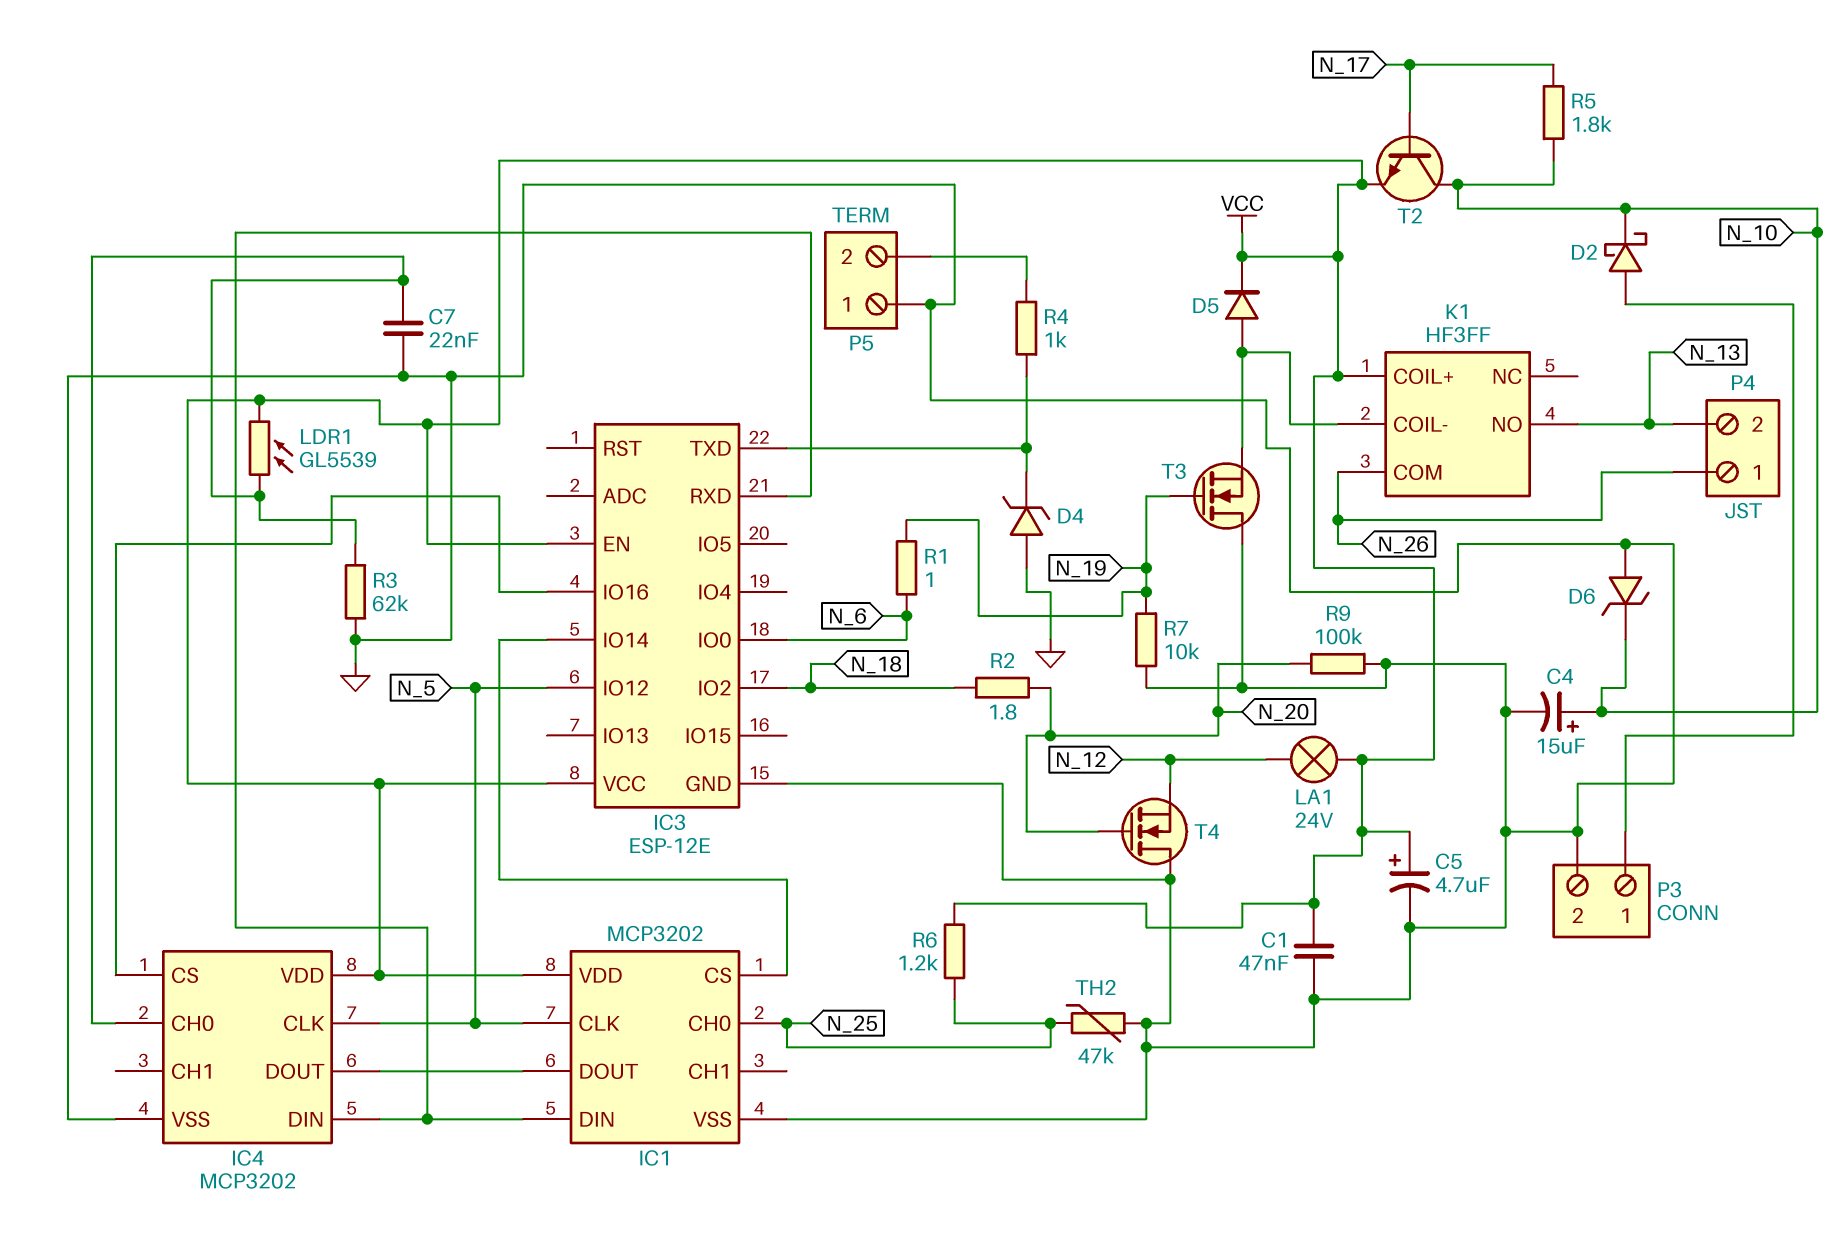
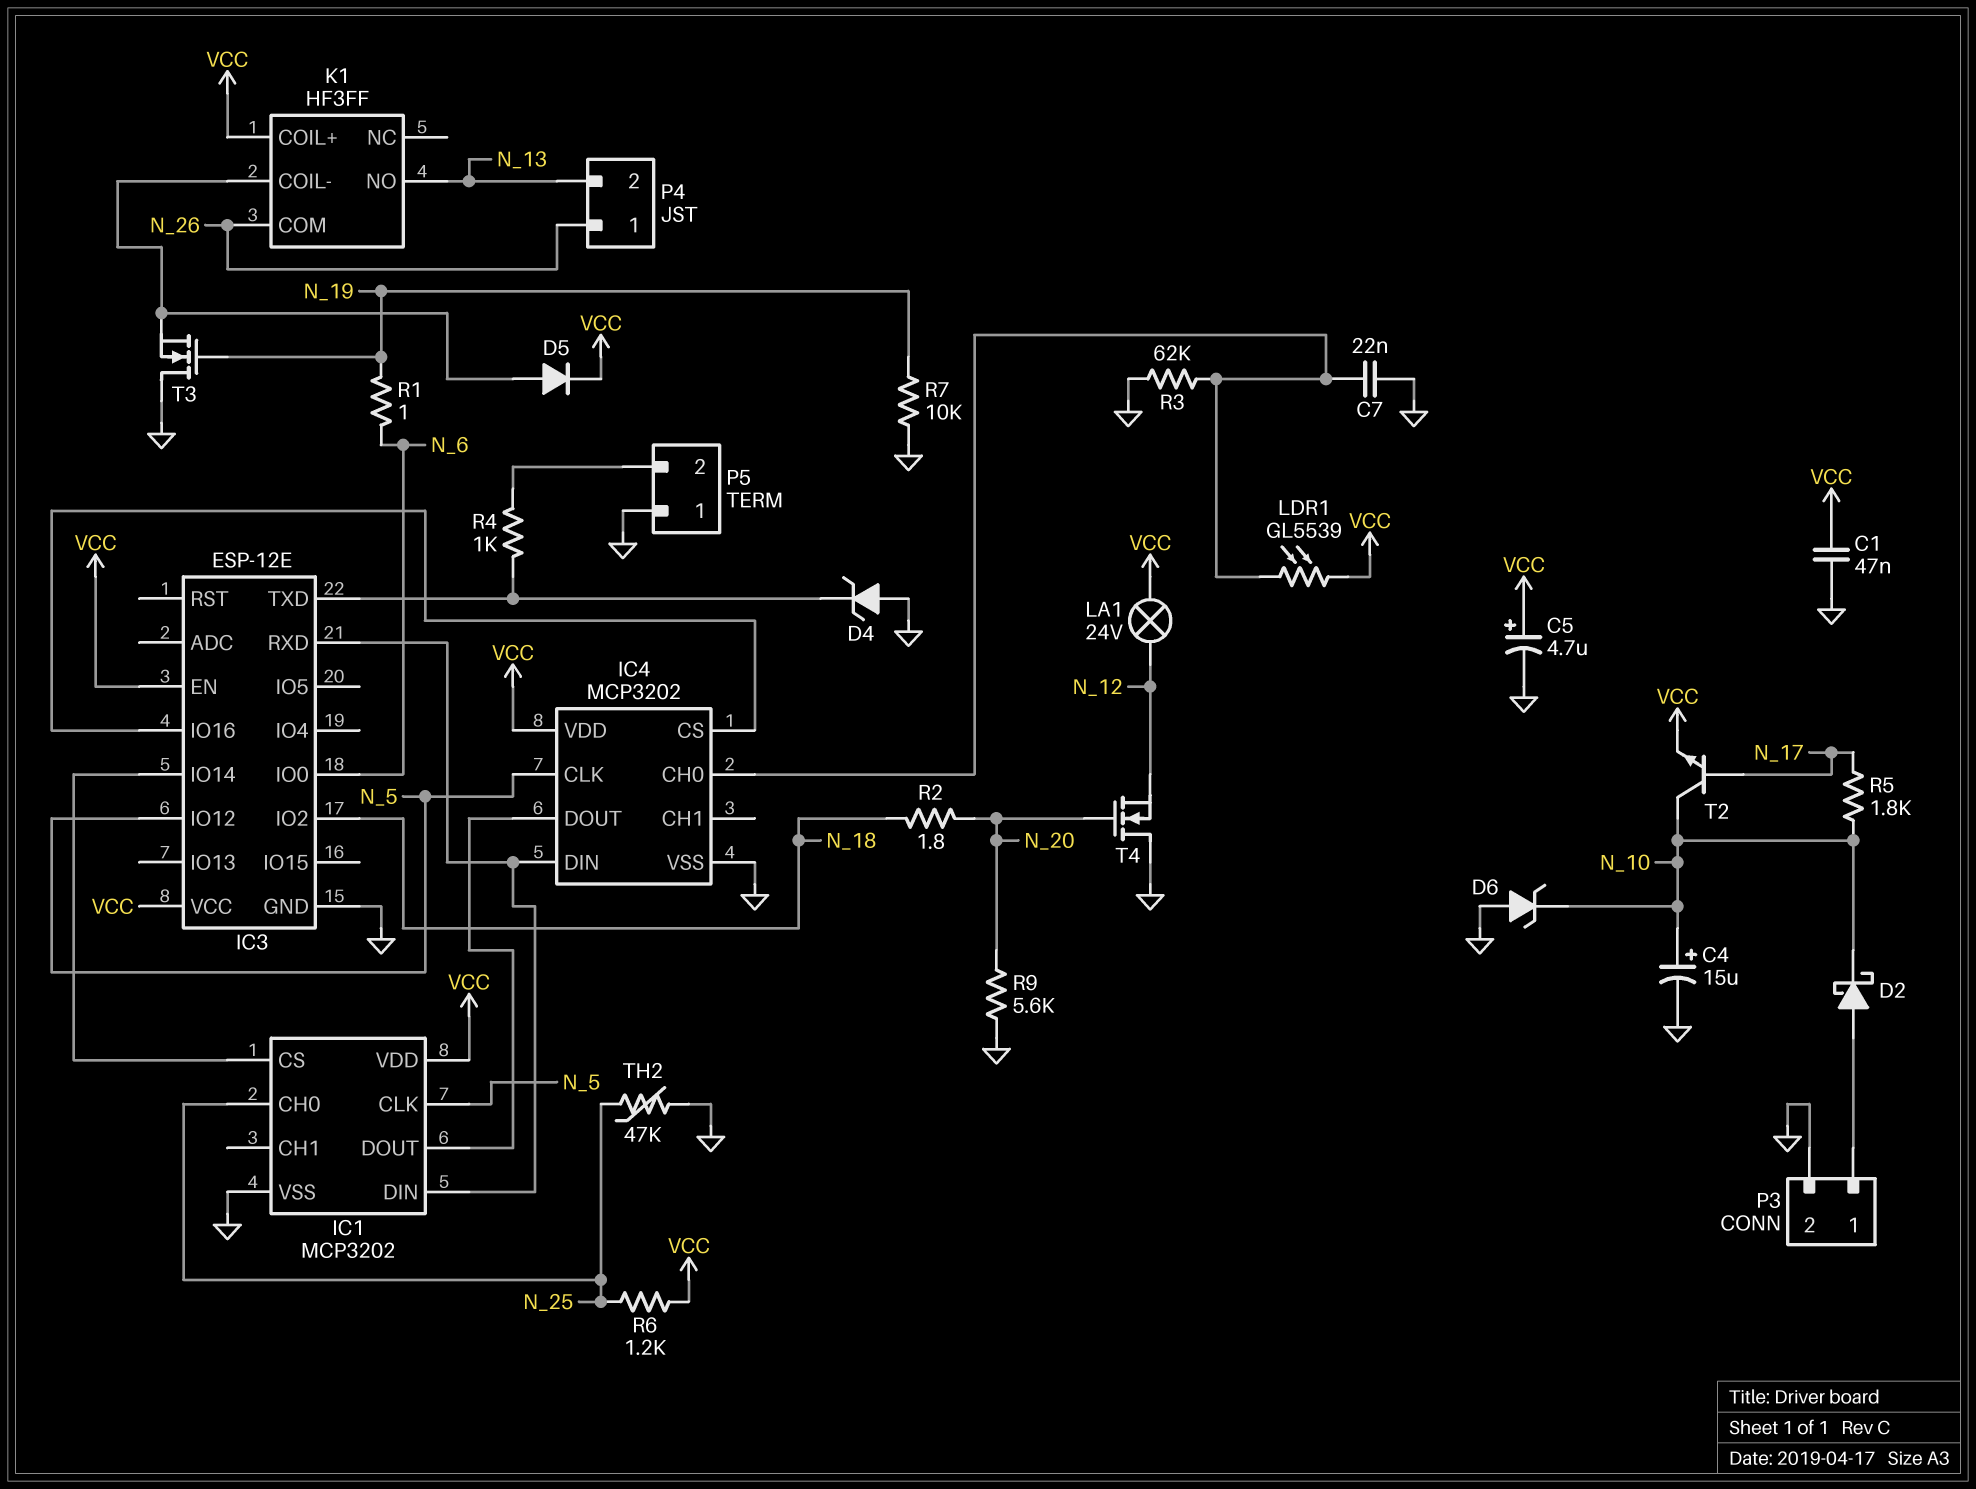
R9: 100k (GND, N_20) -> 5.6k (GND, N_20)

